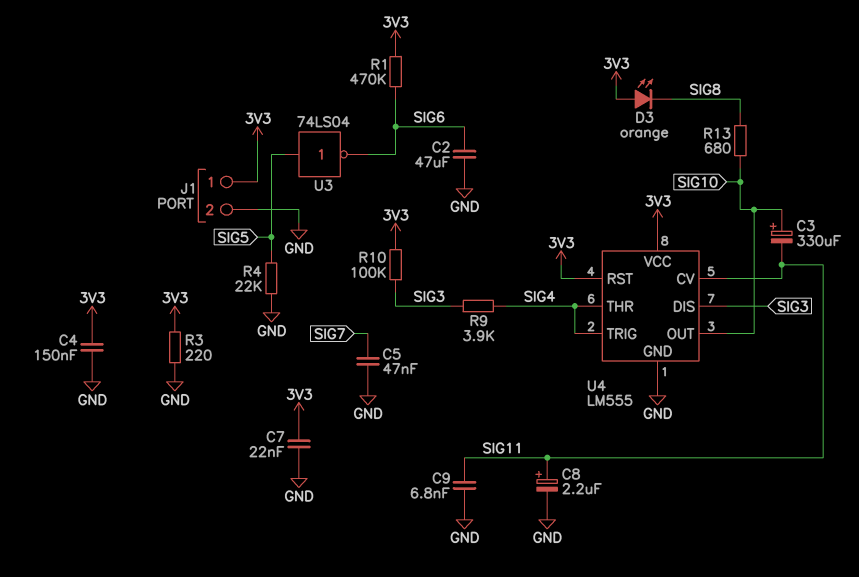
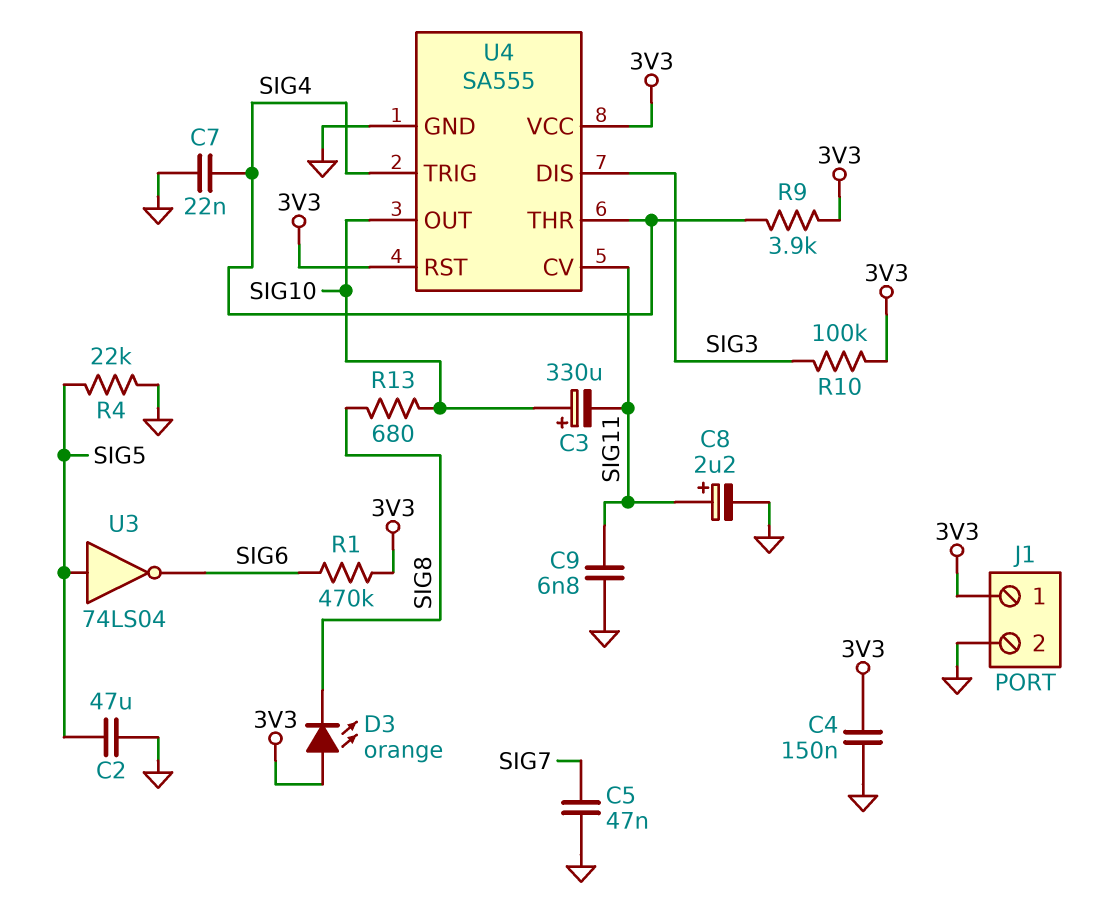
C2: 47uF (GND, SIG6) -> 47uF (GND, SIG5)
C7: 22nF (3V3, GND) -> 22nF (GND, SIG4)
R3: 220 (3V3, GND) -> none
R9: 3.9k (SIG3, SIG4) -> 3.9k (3V3, SIG4)
U4: LM555 -> SA555

